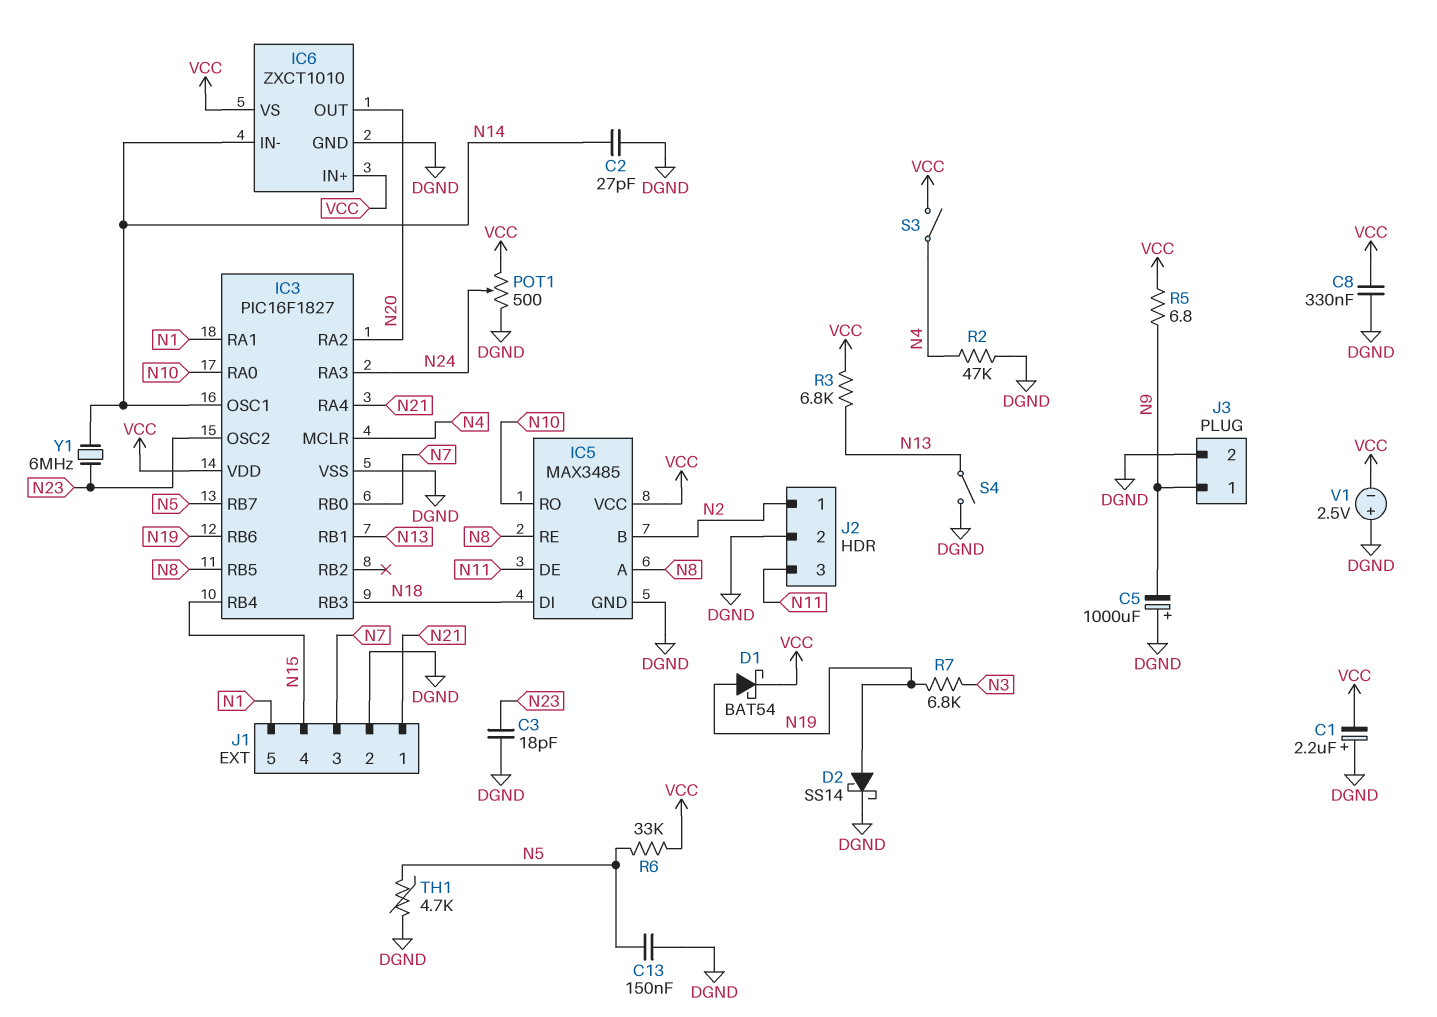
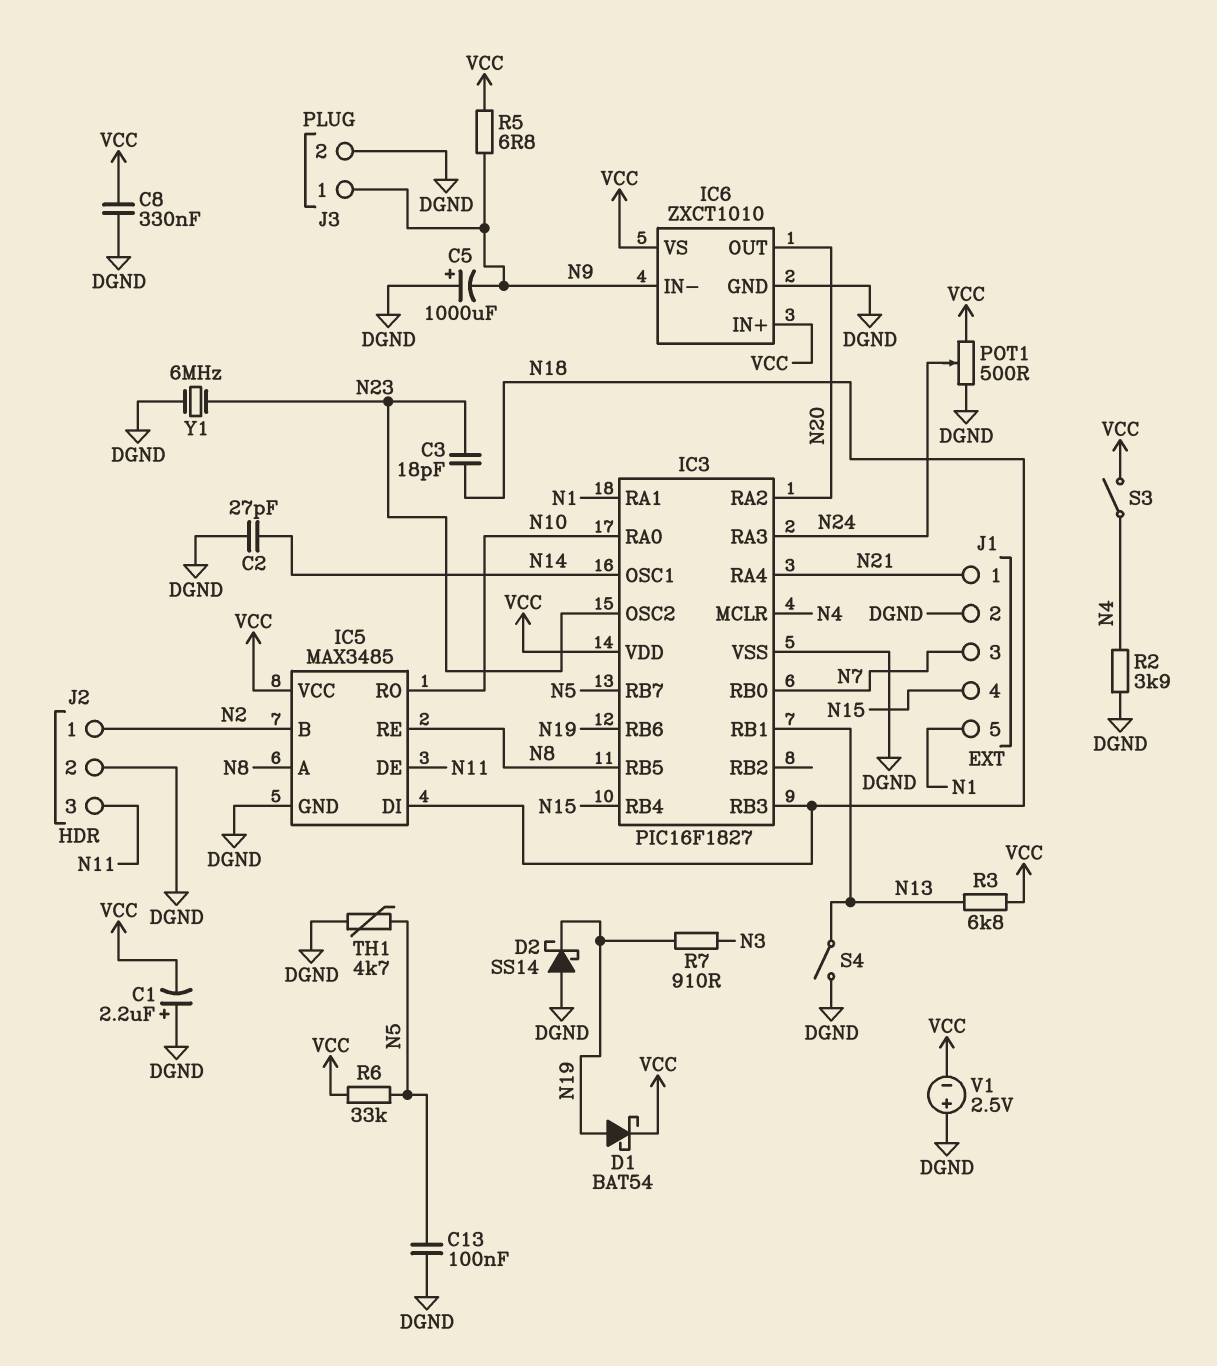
C3: 18pF (DGND, N23) -> 18pF (N18, N23)
C13: 150nF (DGND, N5) -> 100nF (DGND, N5)
D2: schottky SS14 (A N19, K DGND) -> schottky SS14 (A DGND, K N19)
IC6 pin IN-: N14 -> N9
R2: 47k (DGND, N4) -> 3.9k (DGND, N4)
R7: 6.8k (N3, N19) -> 910 (N3, N19)
Y1: 6MHz (N14, N23) -> 6MHz (DGND, N23)

